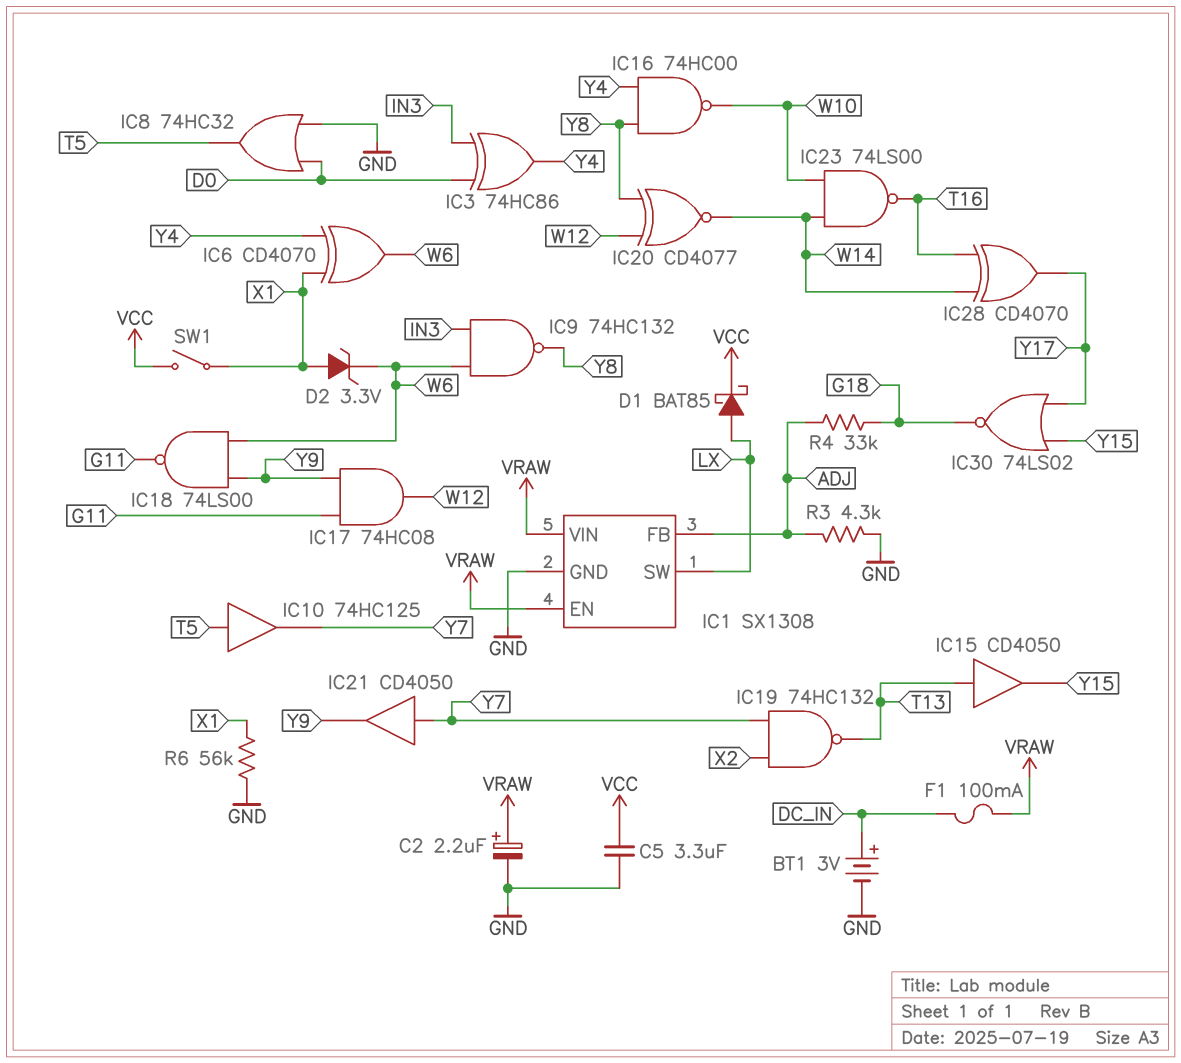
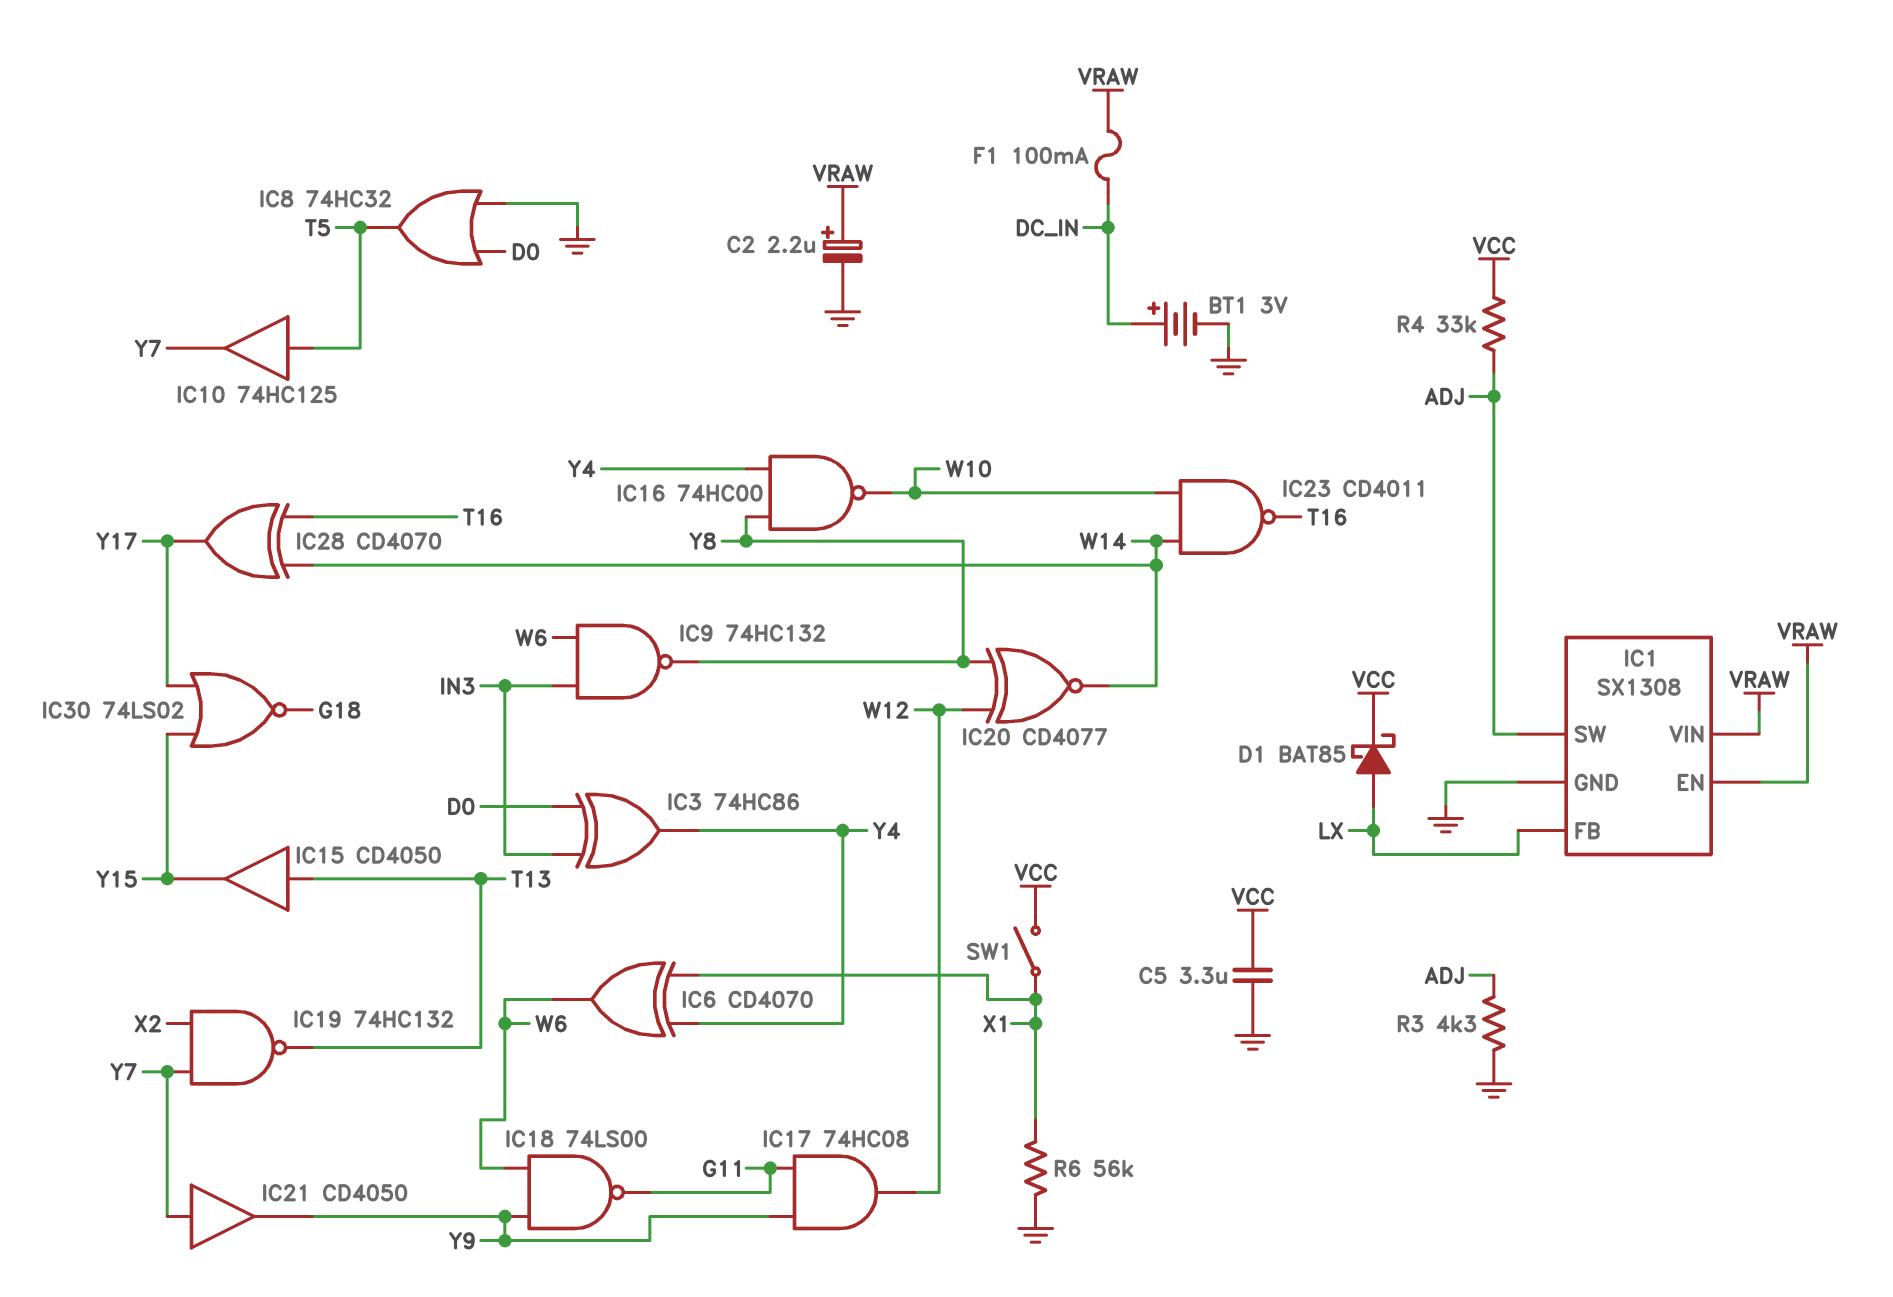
D2: zener 3.3V (A X1, K W6) -> none
IC1 pin FB: ADJ -> LX
IC1 pin SW: LX -> ADJ
IC23: NAND 74LS00 (in W10, in W14, out T16) -> NAND CD4011 (in W10, in W14, out T16)
R4: 33k (ADJ, G18) -> 33k (ADJ, VCC)

